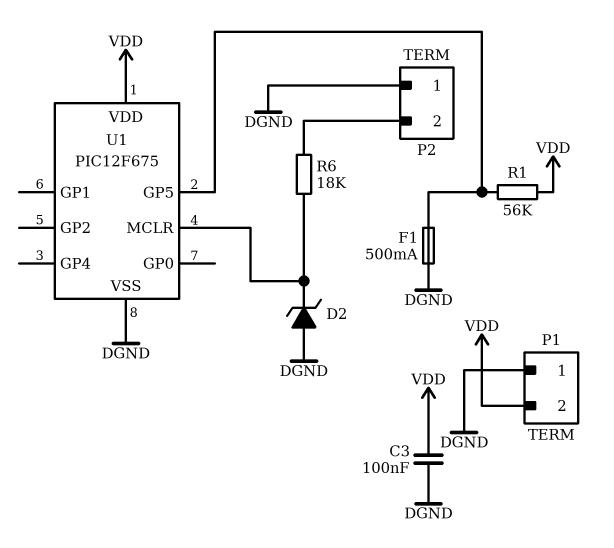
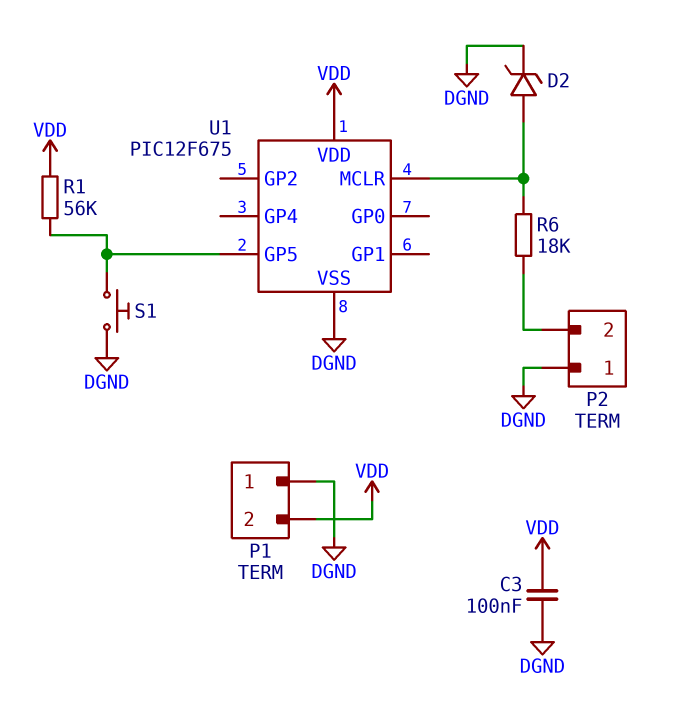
D2: zener (A DGND, K U1/MCLR) -> zener (A U1/MCLR, K DGND)
F1: 500mA (DGND, U1/GP5) -> none
S1: none -> button (DGND, U1/GP5)

